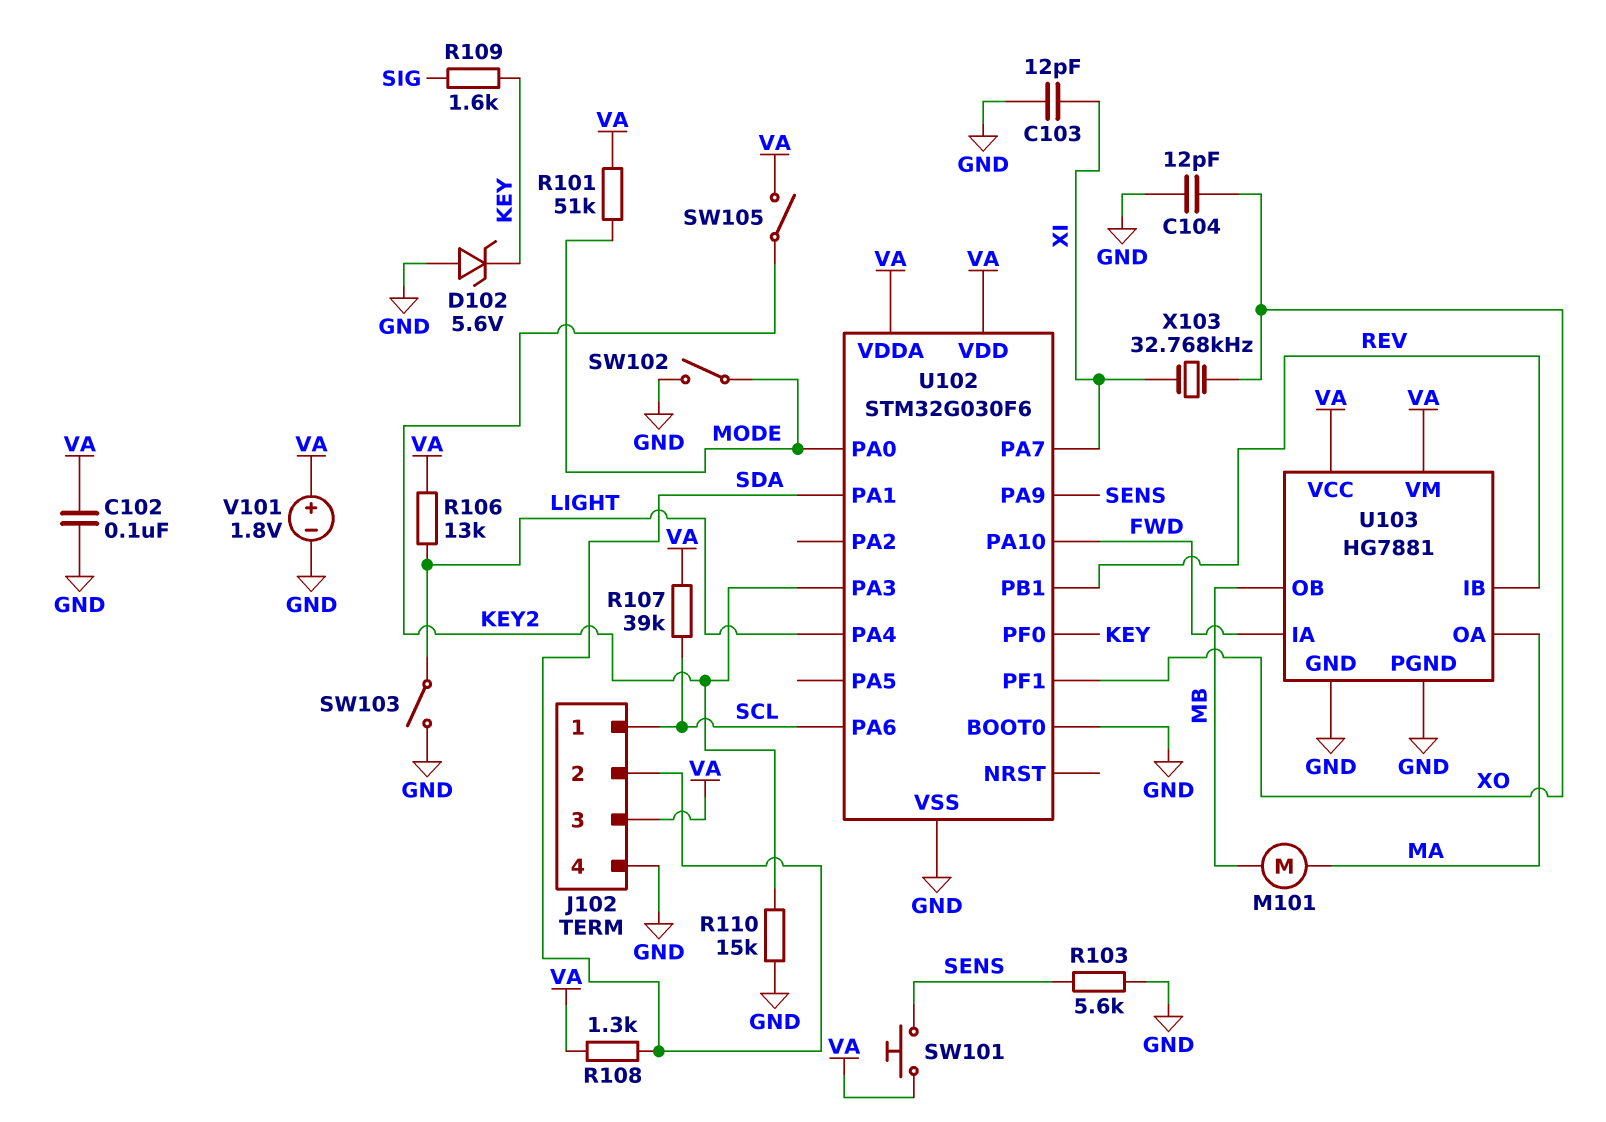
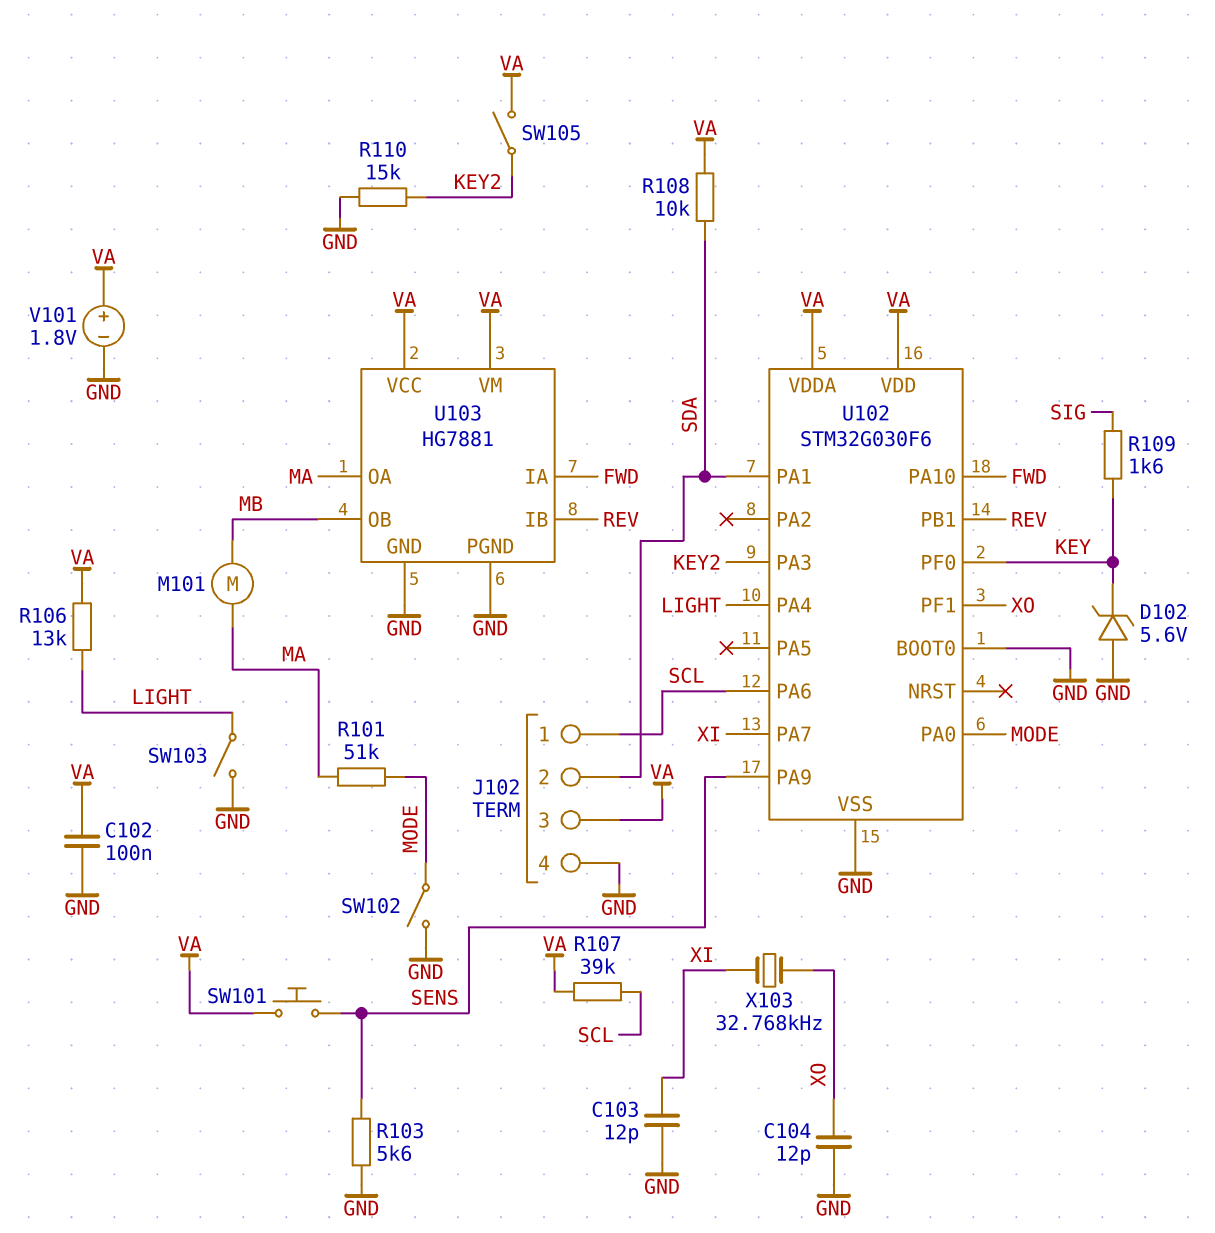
R101: 51k (MODE, VA) -> 51k (MA, MODE)
R108: 1.3k (SDA, VA) -> 10k (SDA, VA)

